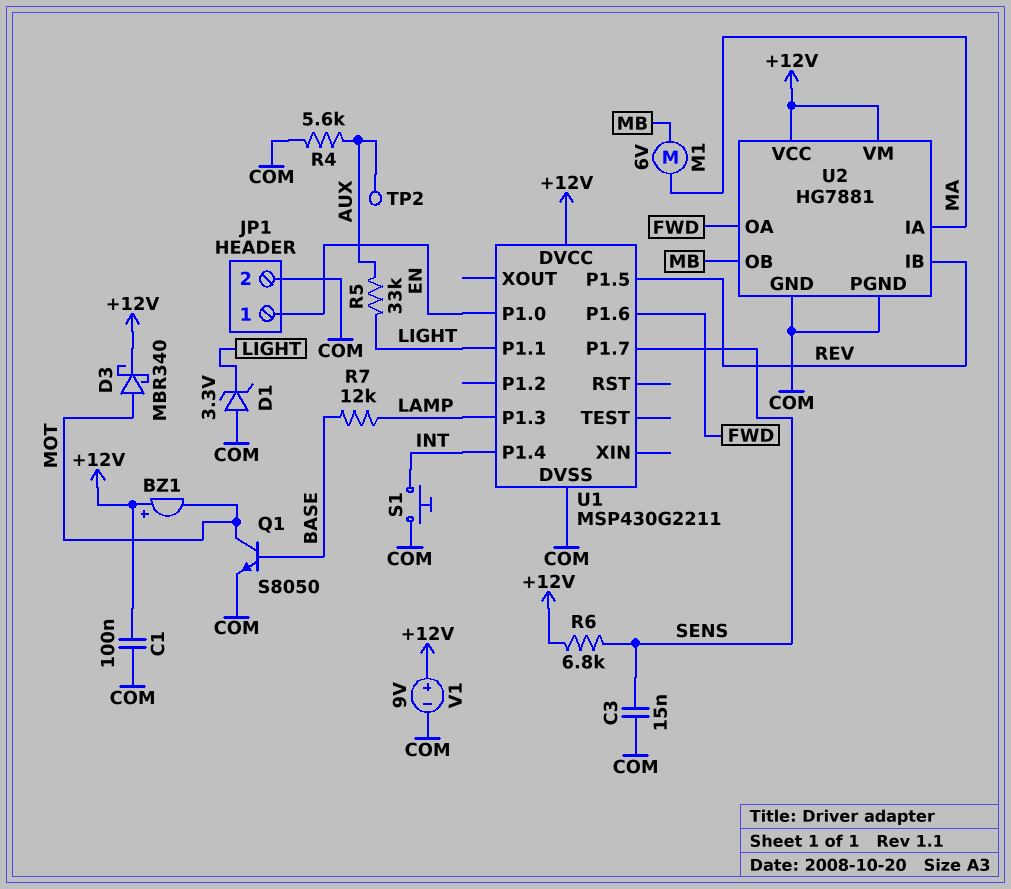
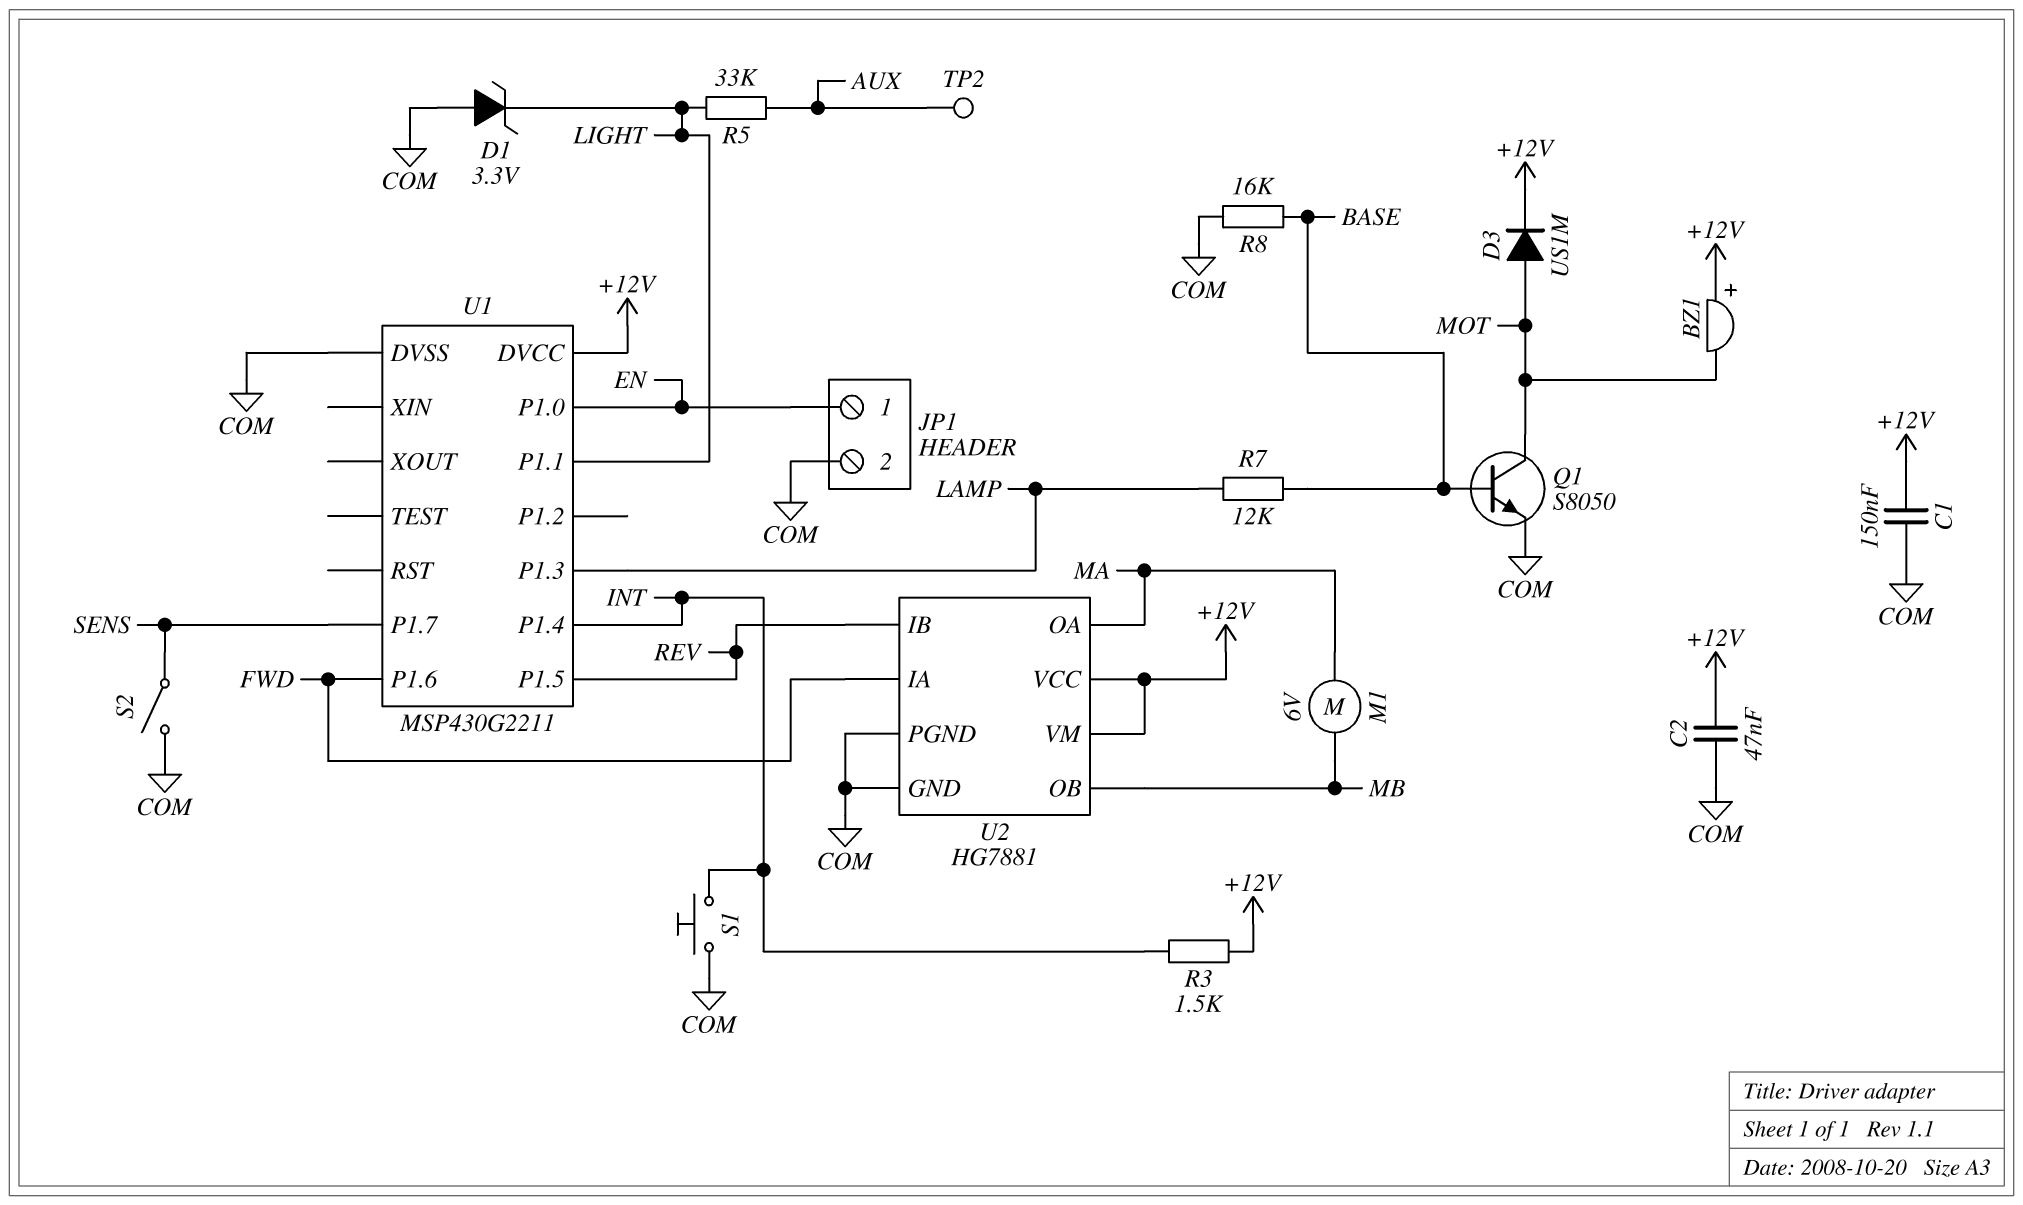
C1: 100nF (+12V, COM) -> 150nF (+12V, COM)
C2: none -> 47nF (+12V, COM)
C3: 15nF (COM, SENS) -> none
D3: schottky MBR340 (A MOT, K +12V) -> diode US1M (A MOT, K +12V)
R3: none -> 1.5k (+12V, INT)
R4: 5.6k (AUX, COM) -> none
R6: 6.8k (+12V, SENS) -> none
R8: none -> 16k (BASE, COM)
S2: none -> switch (COM, SENS)
U2 pin IA: MA -> FWD
U2 pin OA: FWD -> MA
V1: 9V (plus +12V, minus COM) -> none

